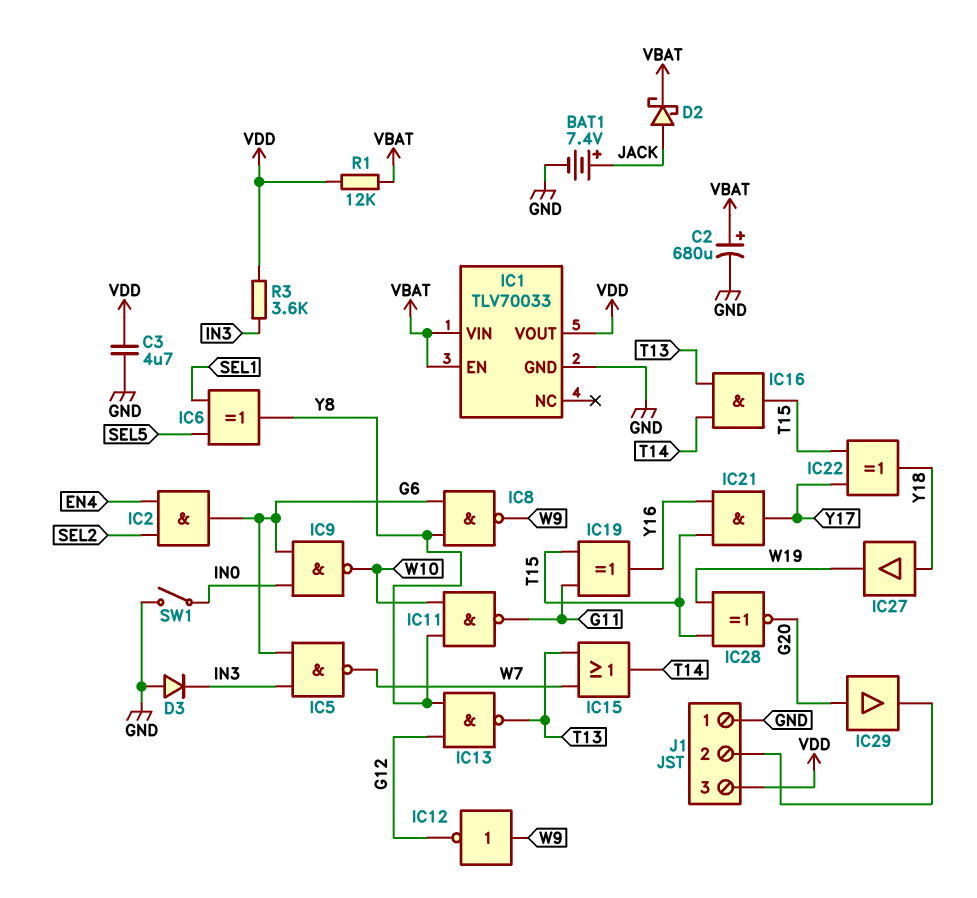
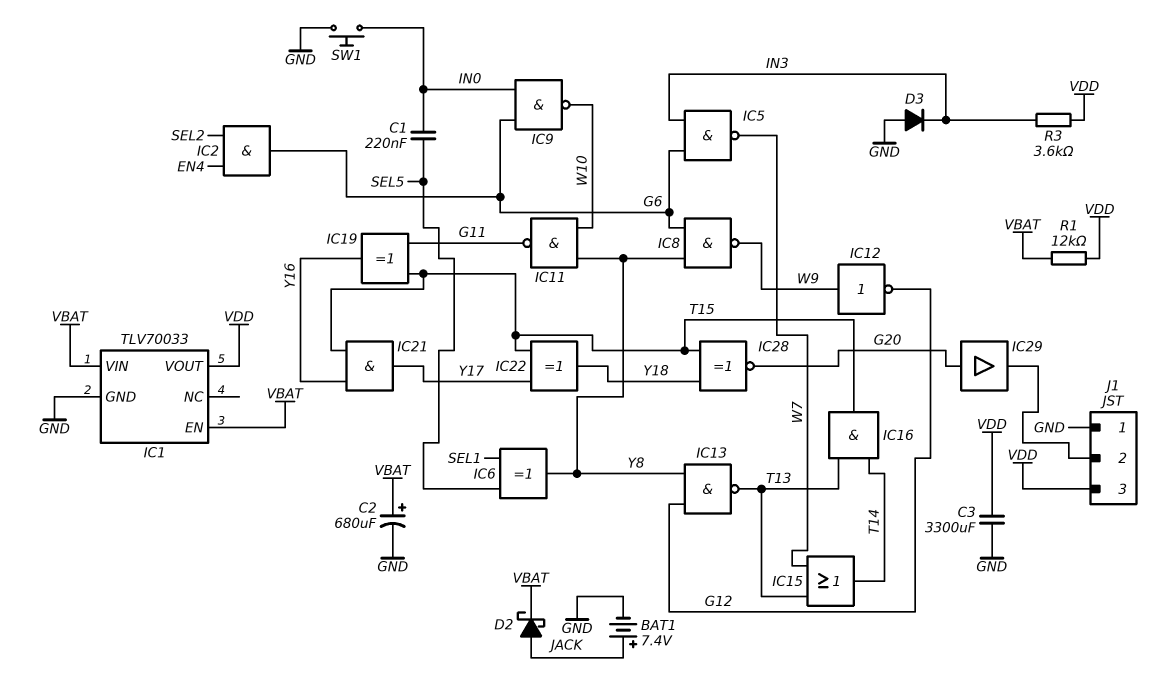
C1: none -> 220nF (IN0, SEL5)
C3: 4.7uF (GND, VDD) -> 3300uF (GND, VDD)
IC27: buffer (in Y18, out W19) -> none
IC28: XNOR (in T15, in W19, out G20) -> XNOR (in T15, in Y18, out G20)
SW1: switch (GND, IN0) -> button (GND, IN0)

